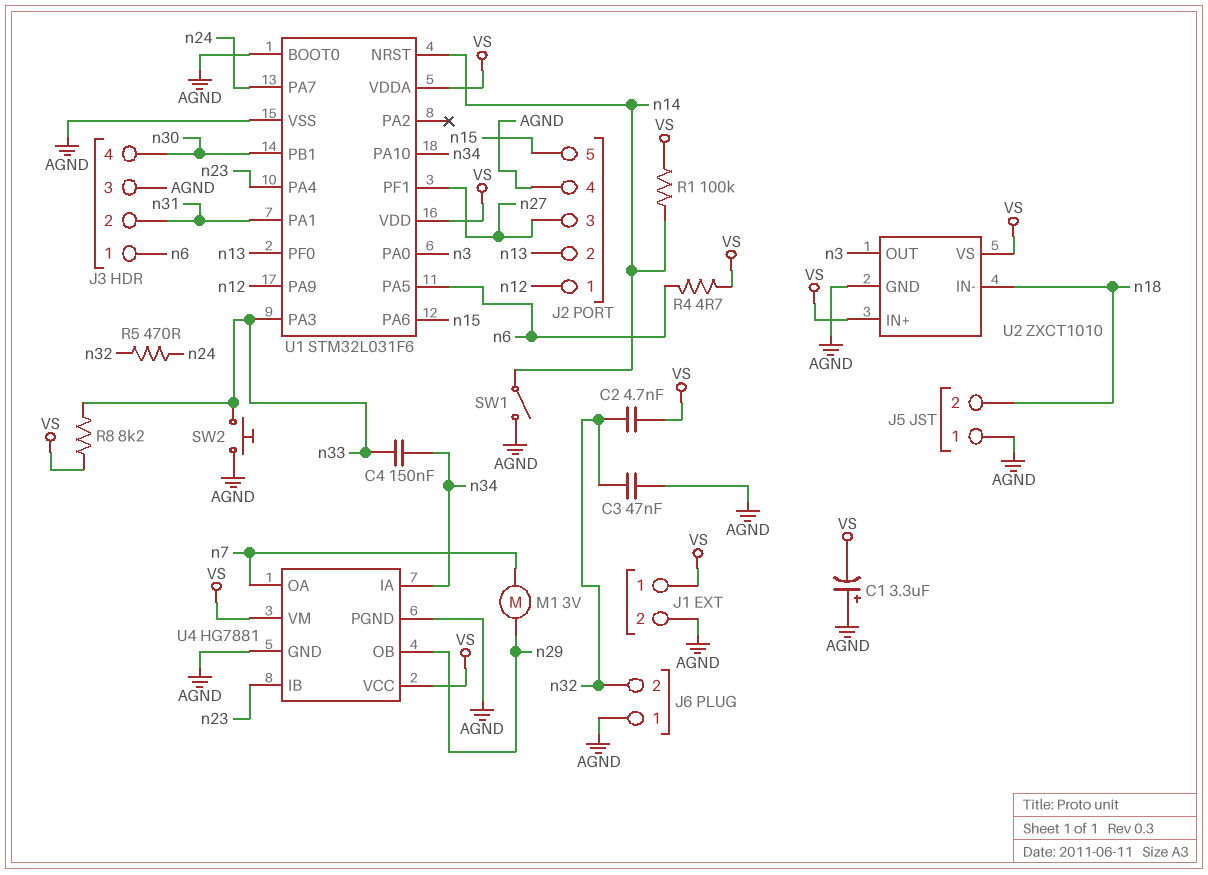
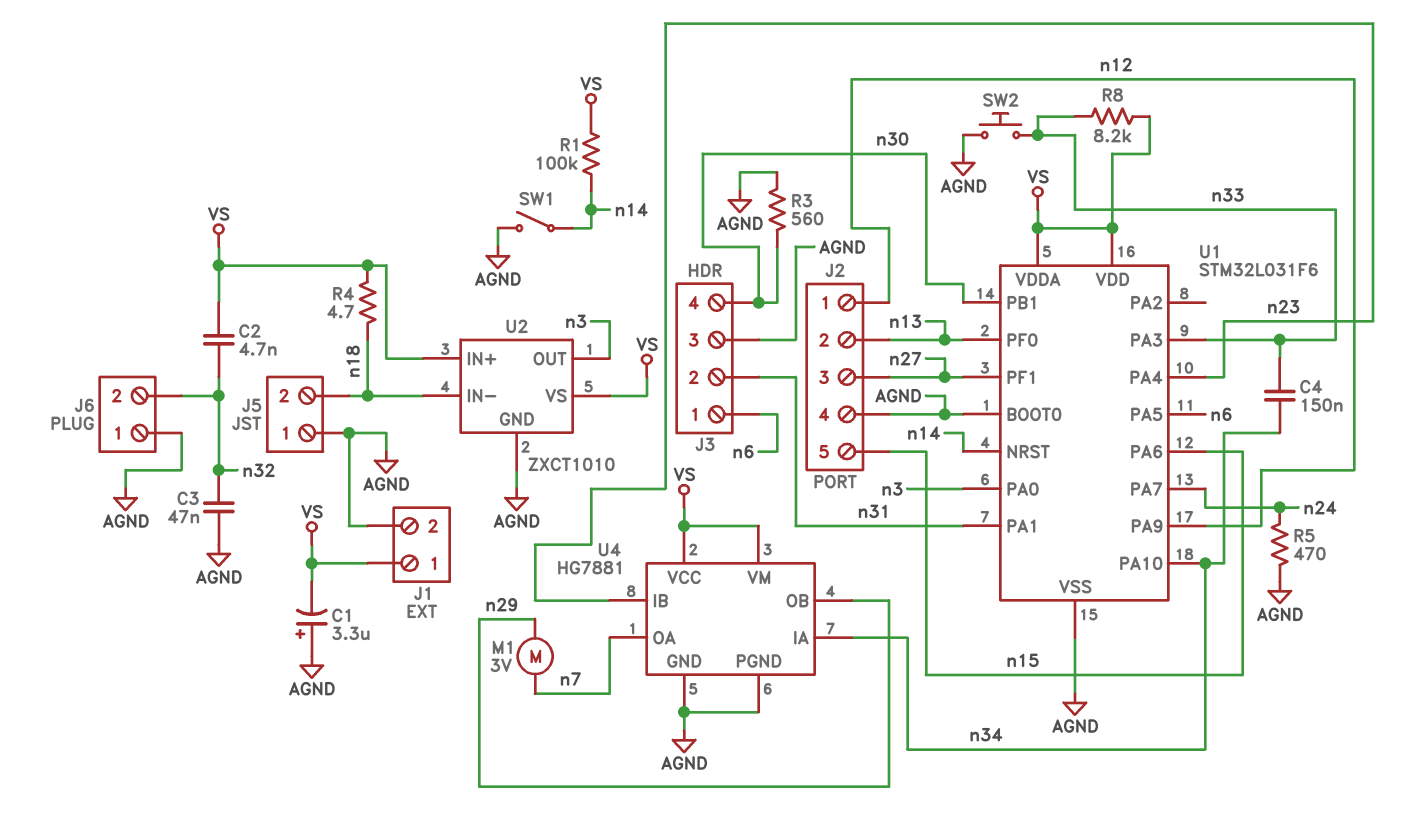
R3: none -> 560 (AGND, n30)
R4: 4.7 (VS, n6) -> 4.7 (VS, n18)
R5: 470 (n24, n32) -> 470 (AGND, n24)

